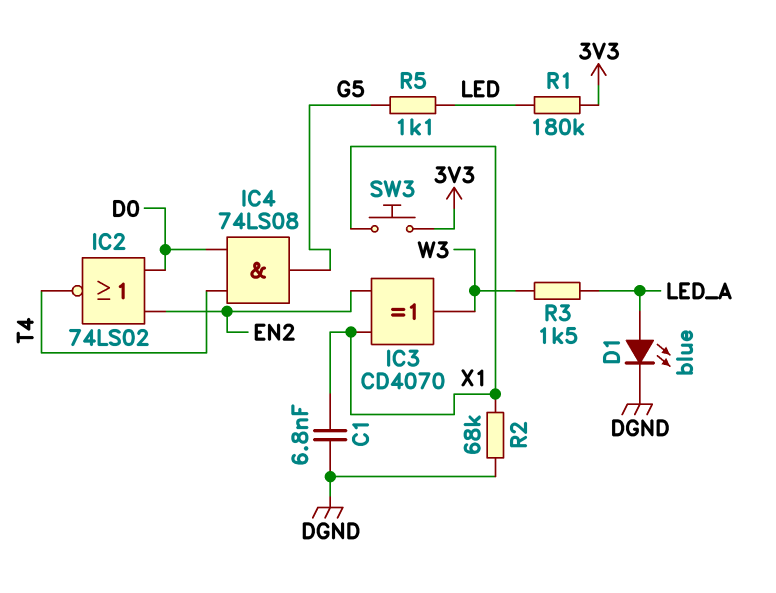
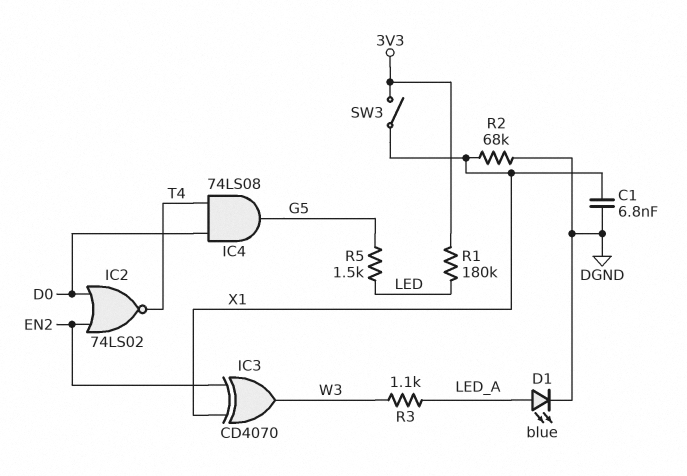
R3: 1.5k (LED_A, W3) -> 1.1k (LED_A, W3)
R5: 1.1k (G5, LED) -> 1.5k (G5, LED)
SW3: button (3V3, X1) -> switch (3V3, X1)

